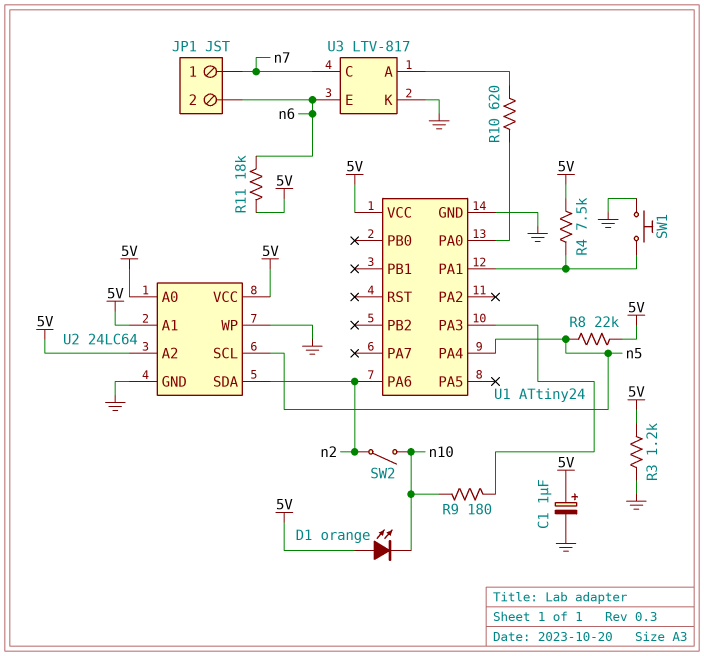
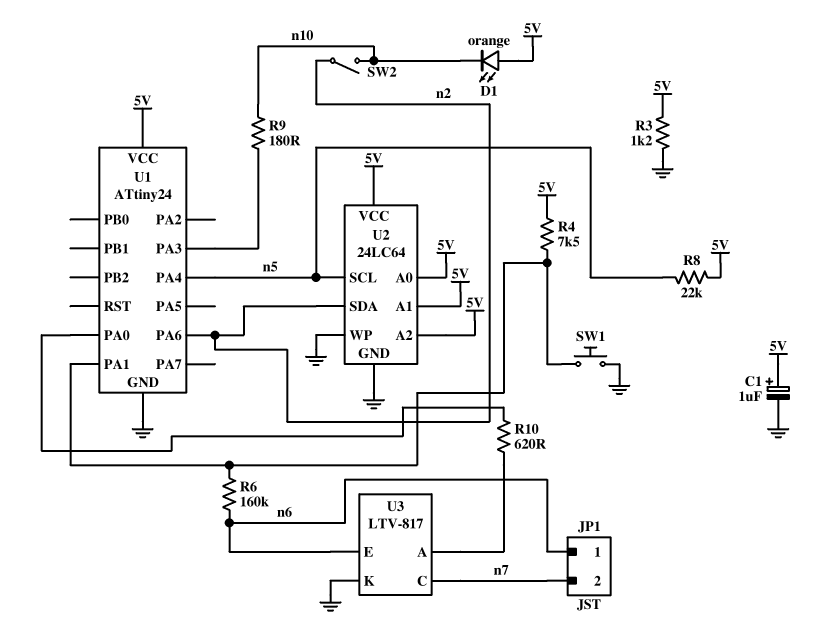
JP1 pin 1: n7 -> n6
JP1 pin 2: n6 -> n7
R6: none -> 160k (U1/PA1, n6)
R11: 18k (5V, n6) -> none

